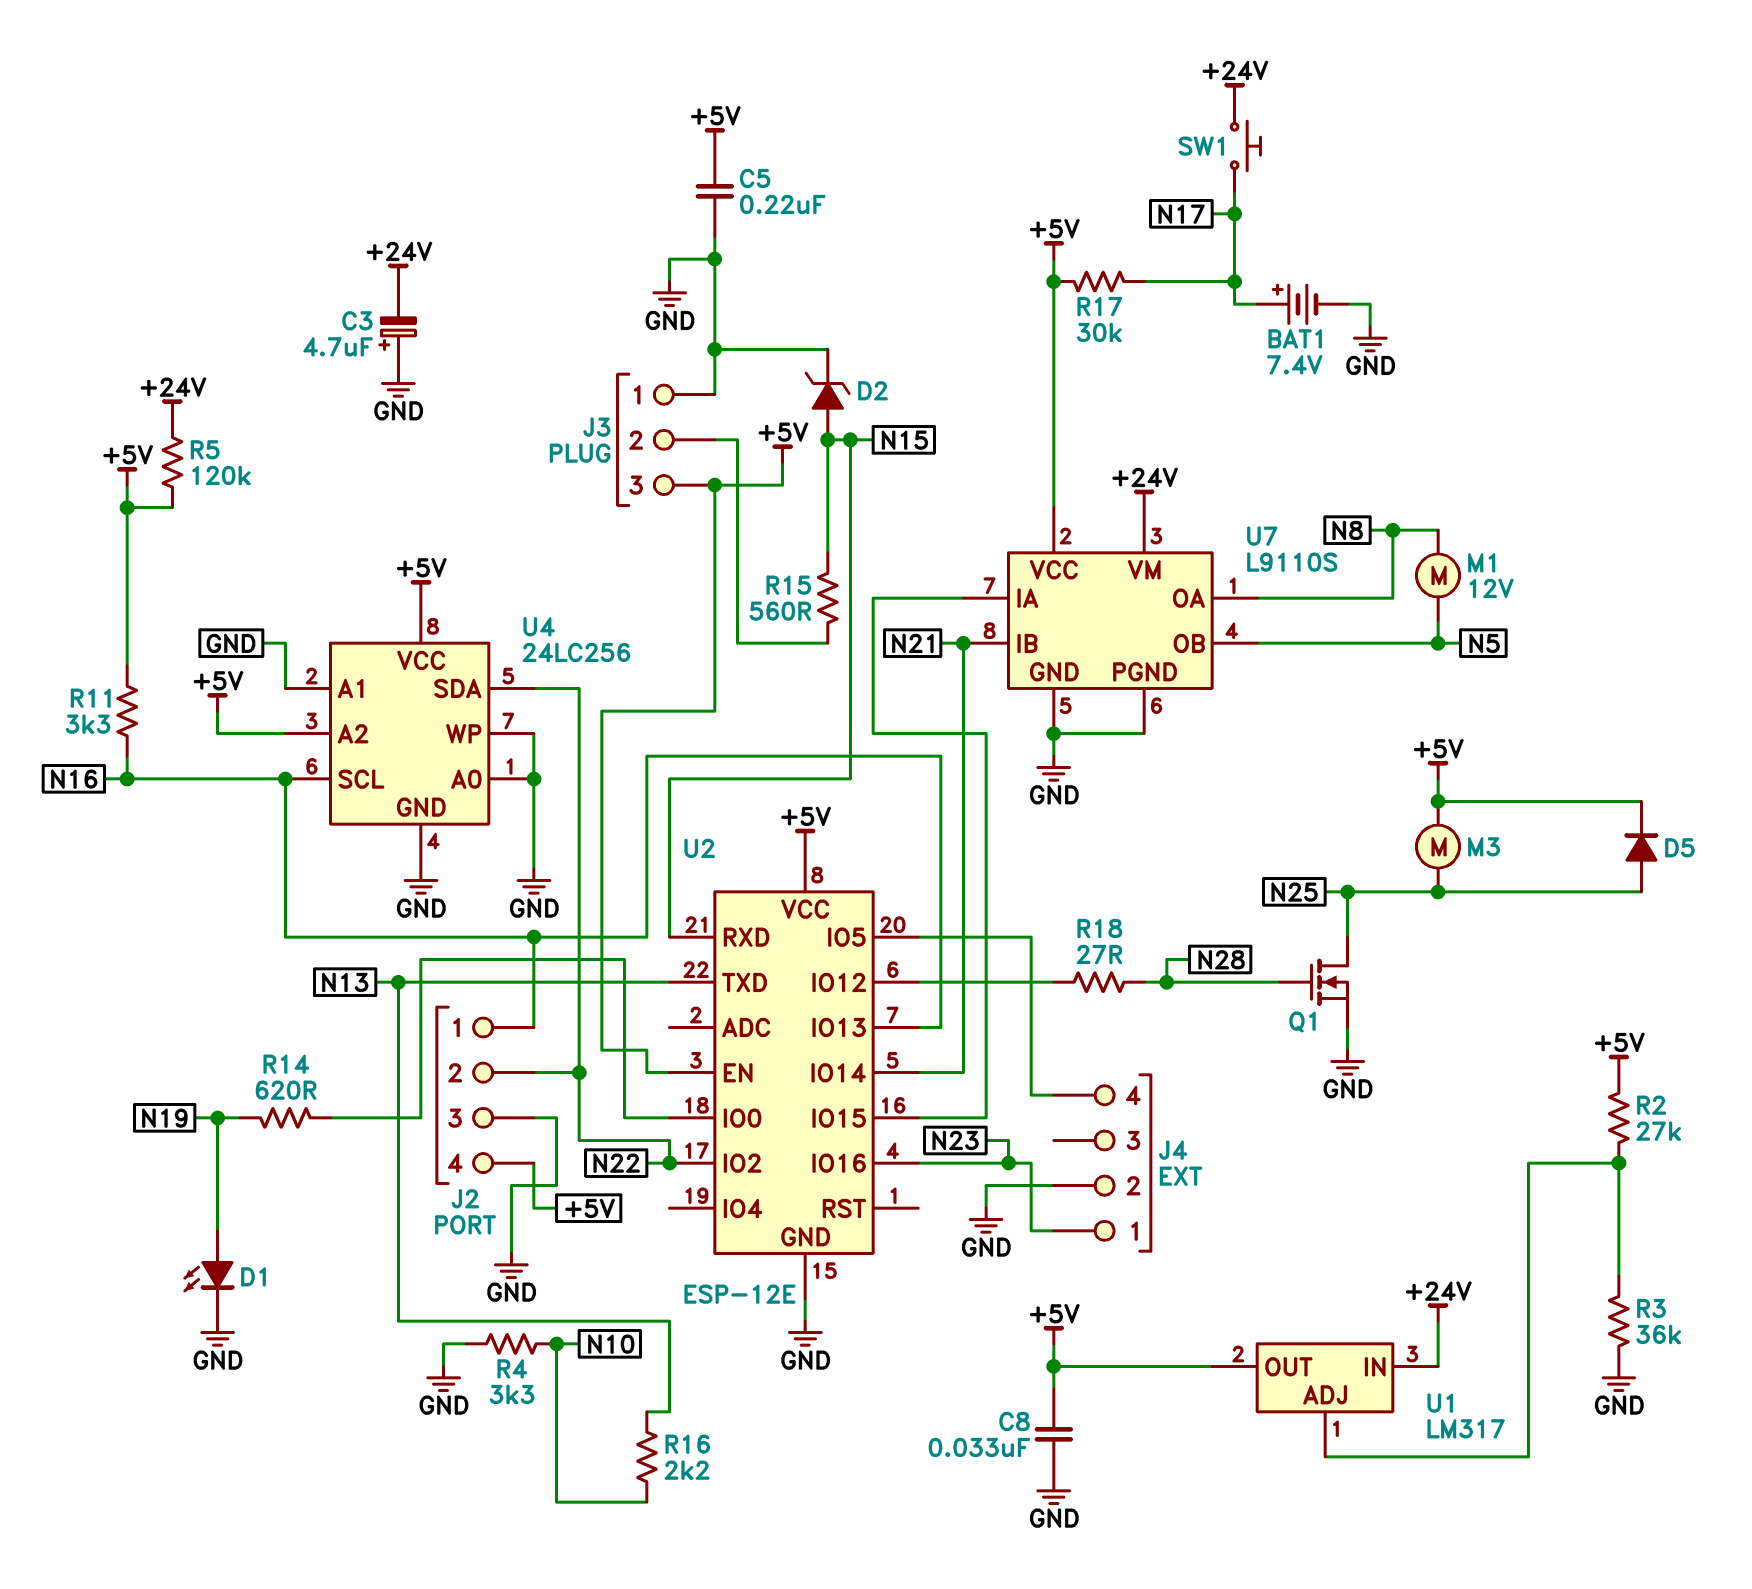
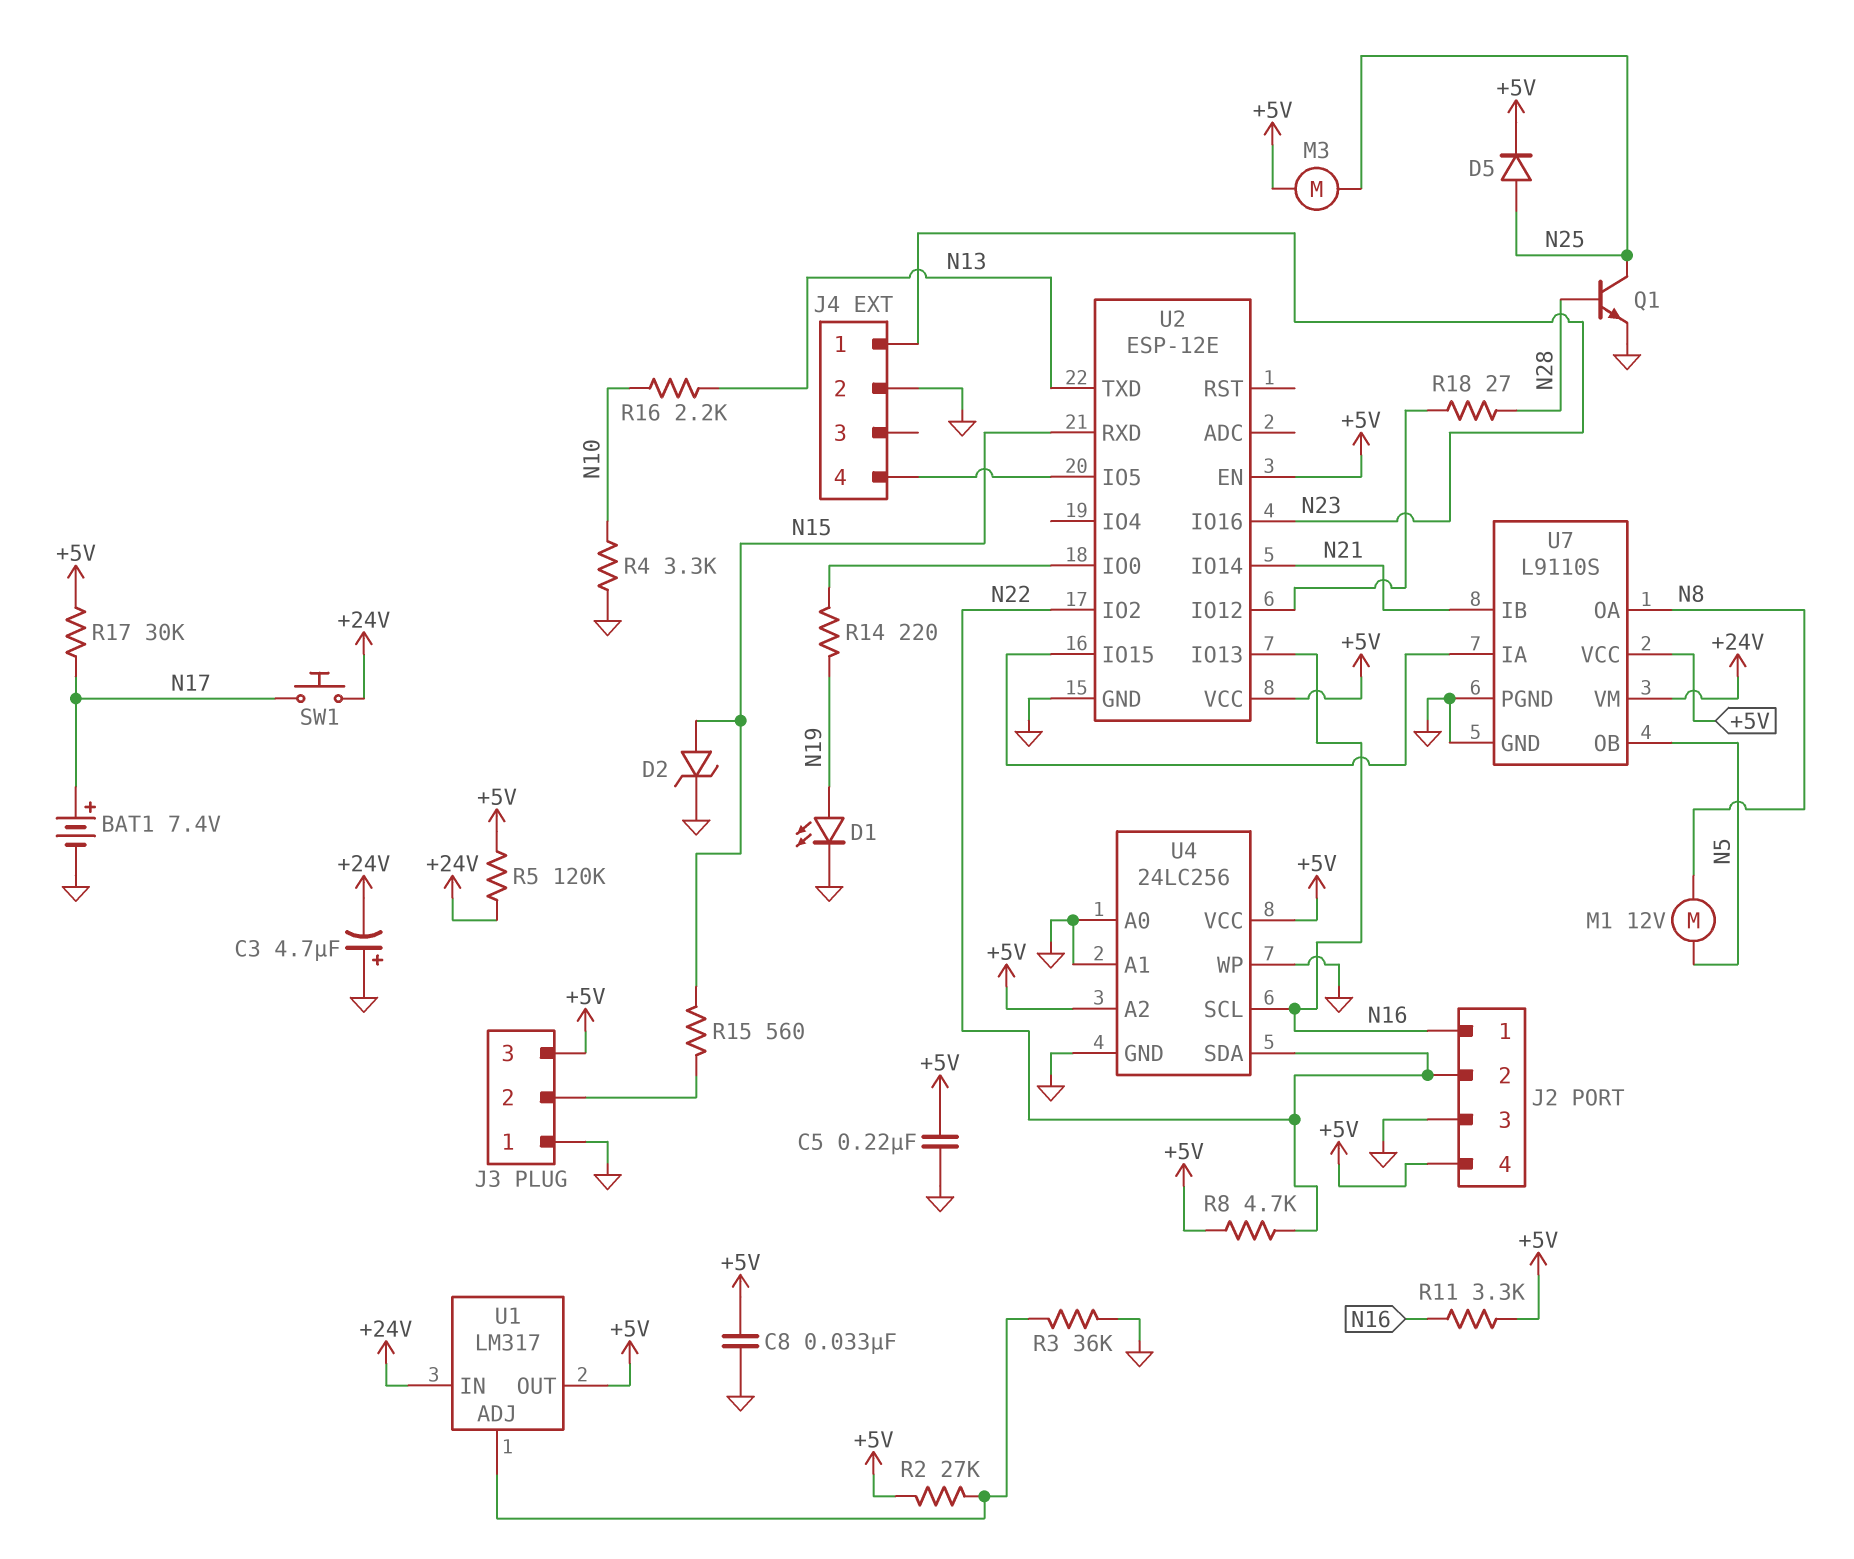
Q1: NMOS (G N28, D N25, S GND) -> NPN (B N28, C N25, E GND)
R8: none -> 4.7k (+5V, N22)
R14: 620 (N19, U2/IO0) -> 220 (N19, U2/IO0)

